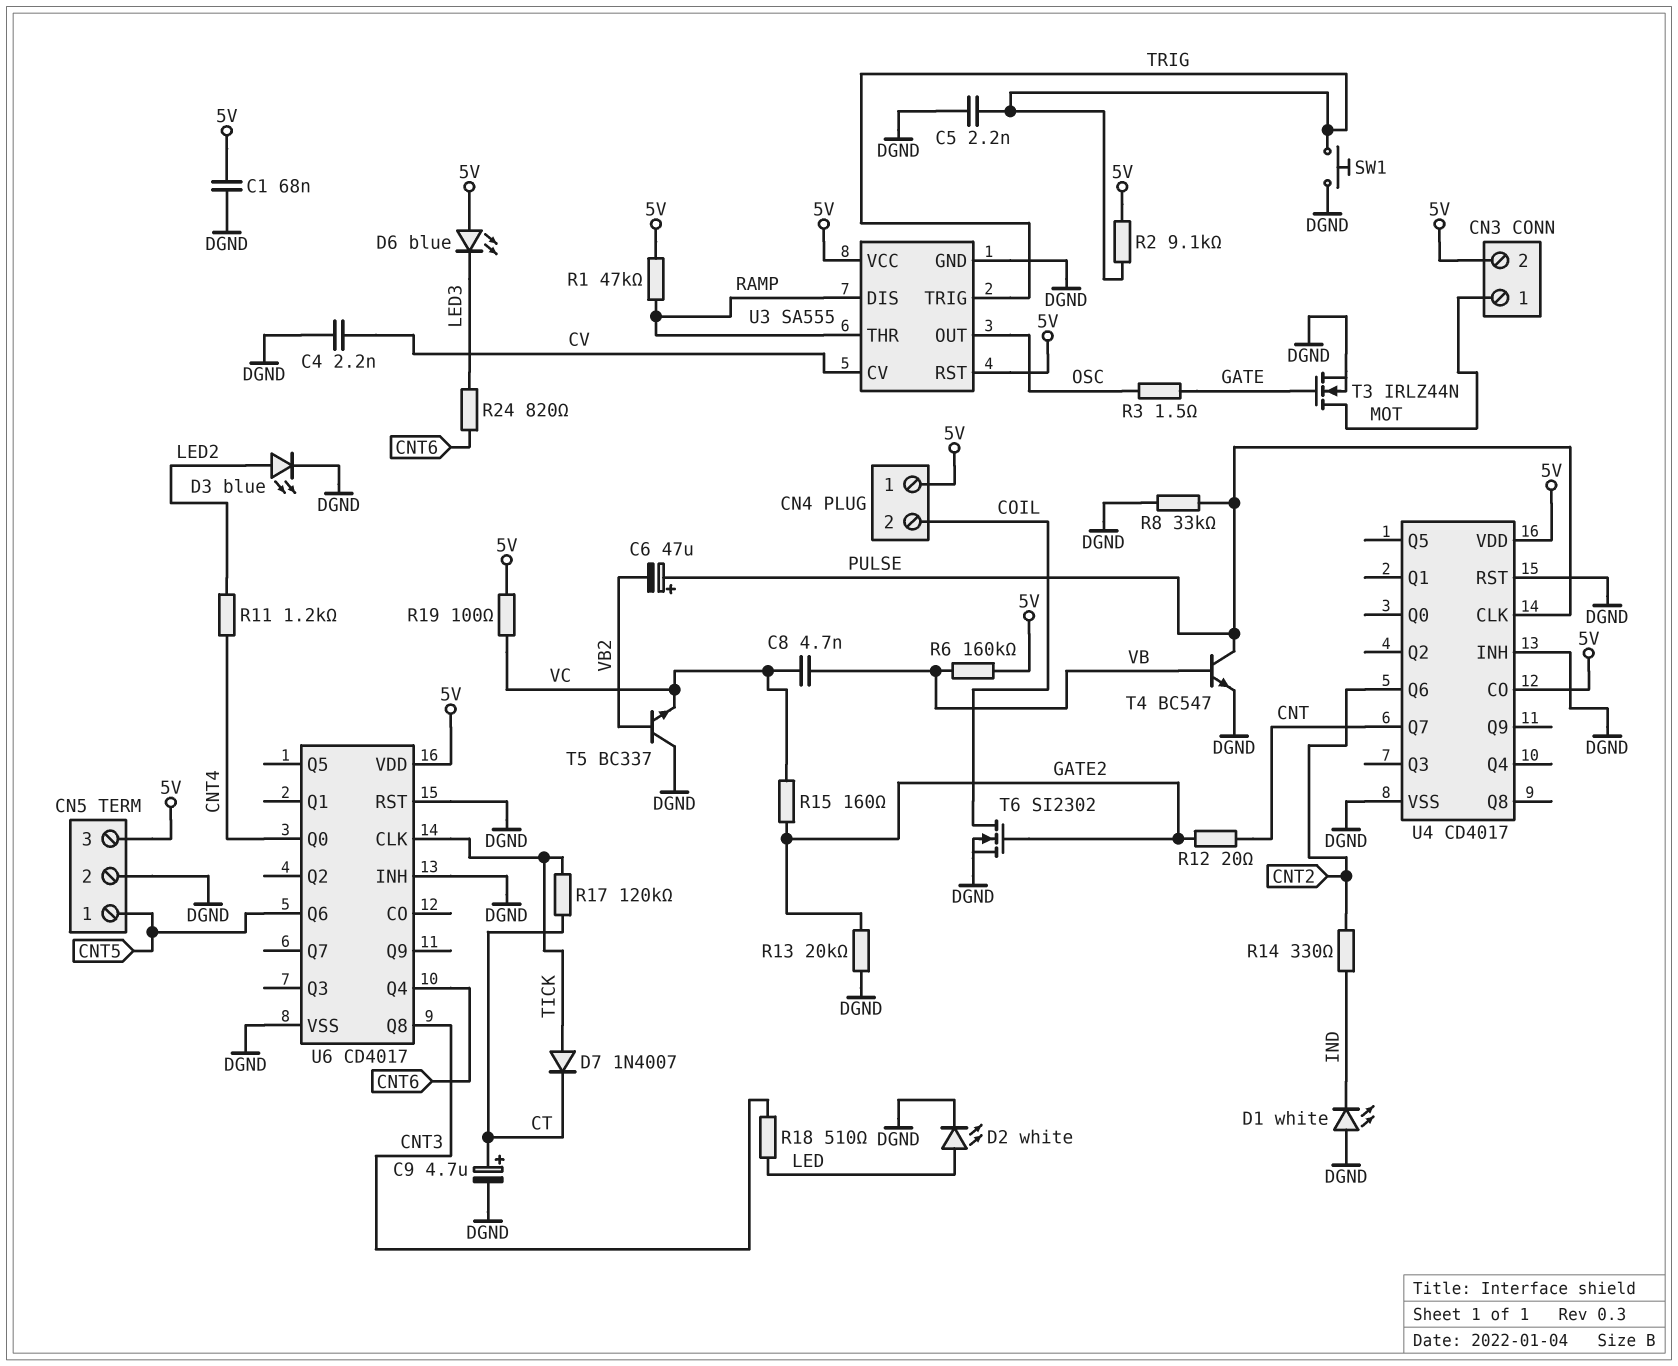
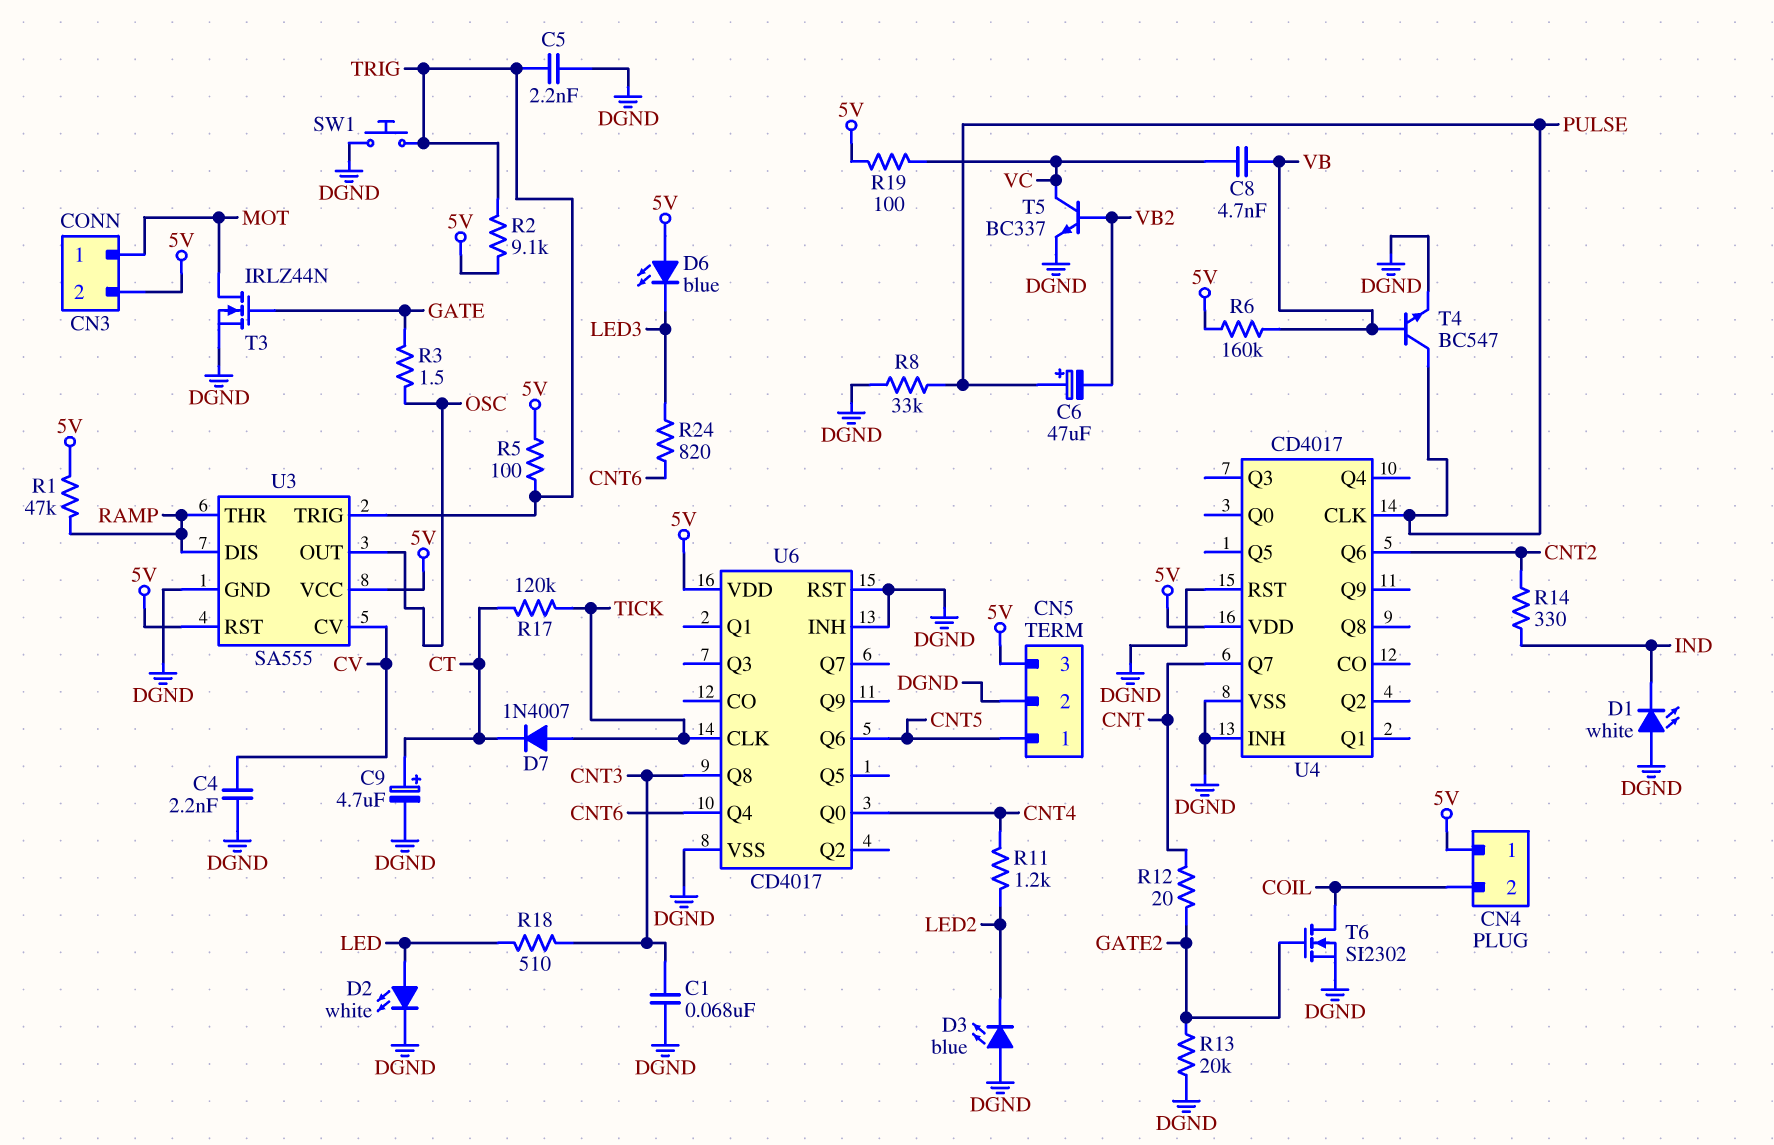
C1: 68nF (5V, DGND) -> 68nF (CNT3, DGND)
D3: LED blue (A LED2, K DGND) -> LED blue (A DGND, K LED2)
R5: none -> 100 (5V, TRIG)
R15: 160 (GATE2, VC) -> none
T5: NPN BC337 (B VB2, C DGND, E VC) -> NPN BC337 (B VB2, C VC, E DGND)
U4 pin CO: 5V -> none

